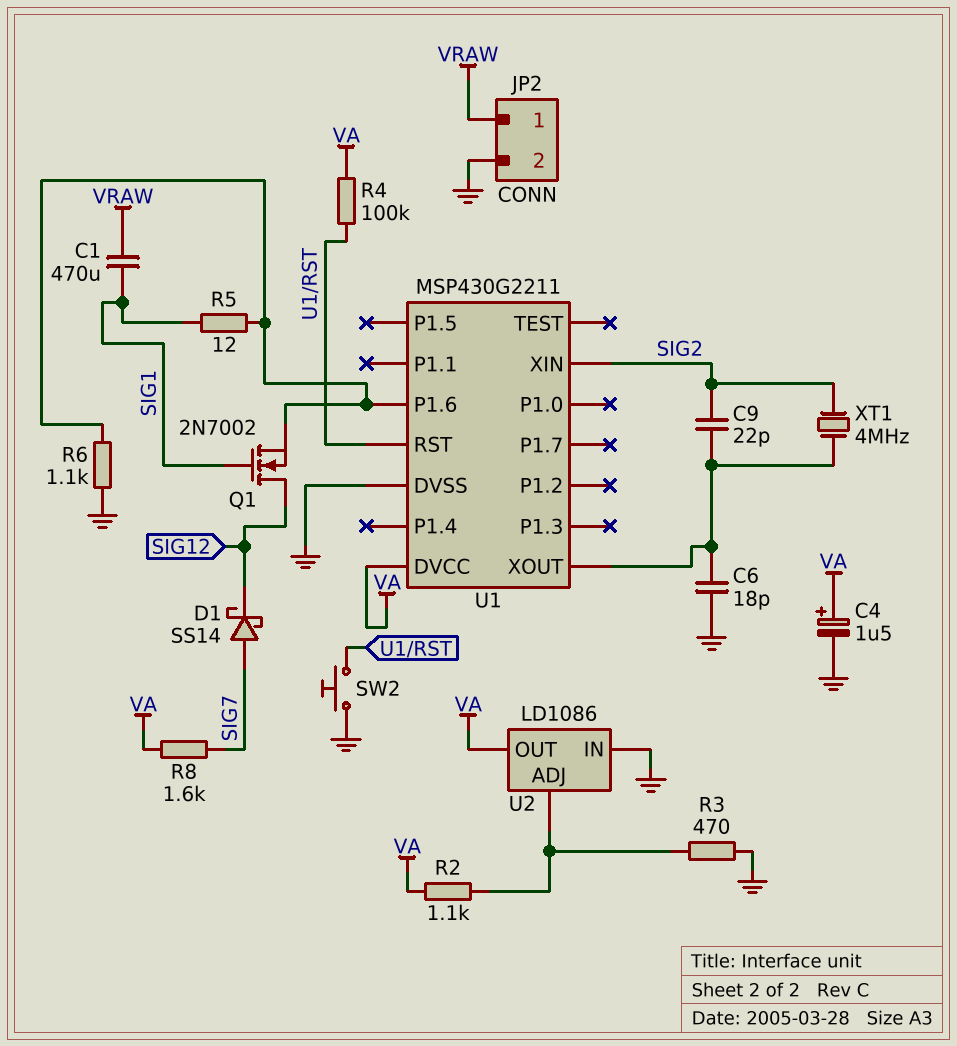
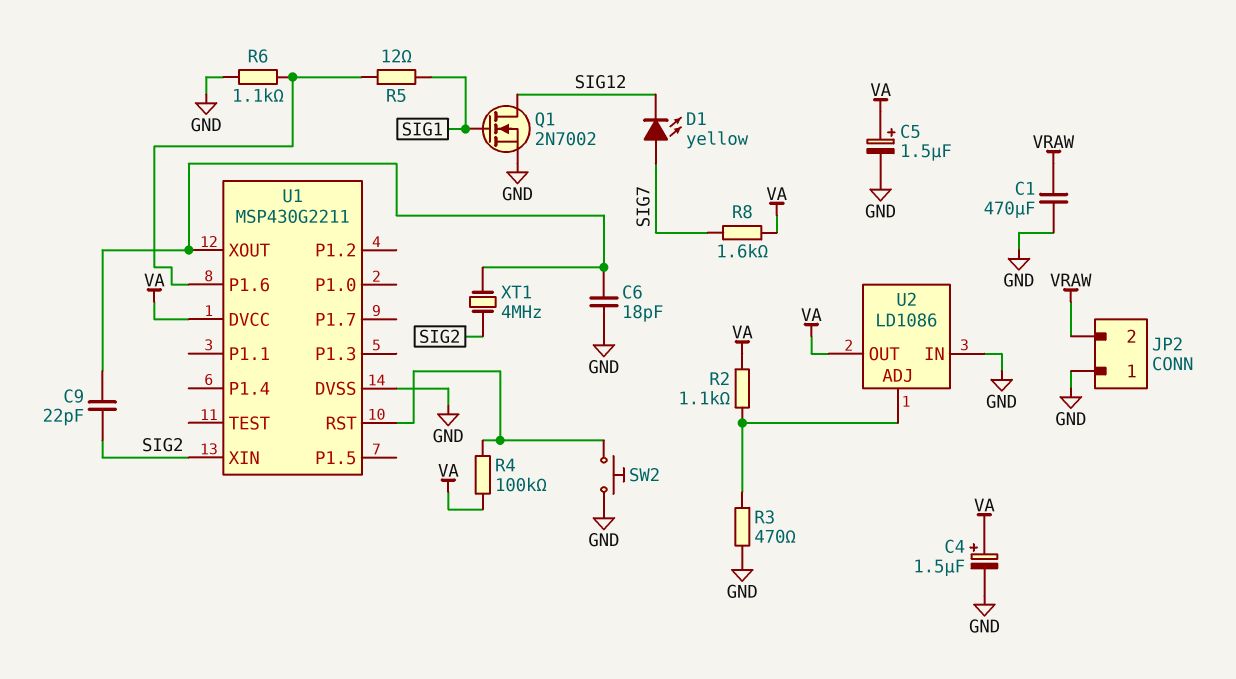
C1: 470uF (SIG1, VRAW) -> 470uF (GND, VRAW)
C5: none -> 1.5uF (plus VA, minus GND)
D1: schottky SS14 (A SIG7, K SIG12) -> LED yellow (A SIG7, K SIG12)
JP2 pin 1: VRAW -> GND
JP2 pin 2: GND -> VRAW
Q1: NMOS 2N7002 (G SIG1, D SIG12, S U1/P1.6) -> NMOS 2N7002 (G SIG1, D SIG12, S GND)

